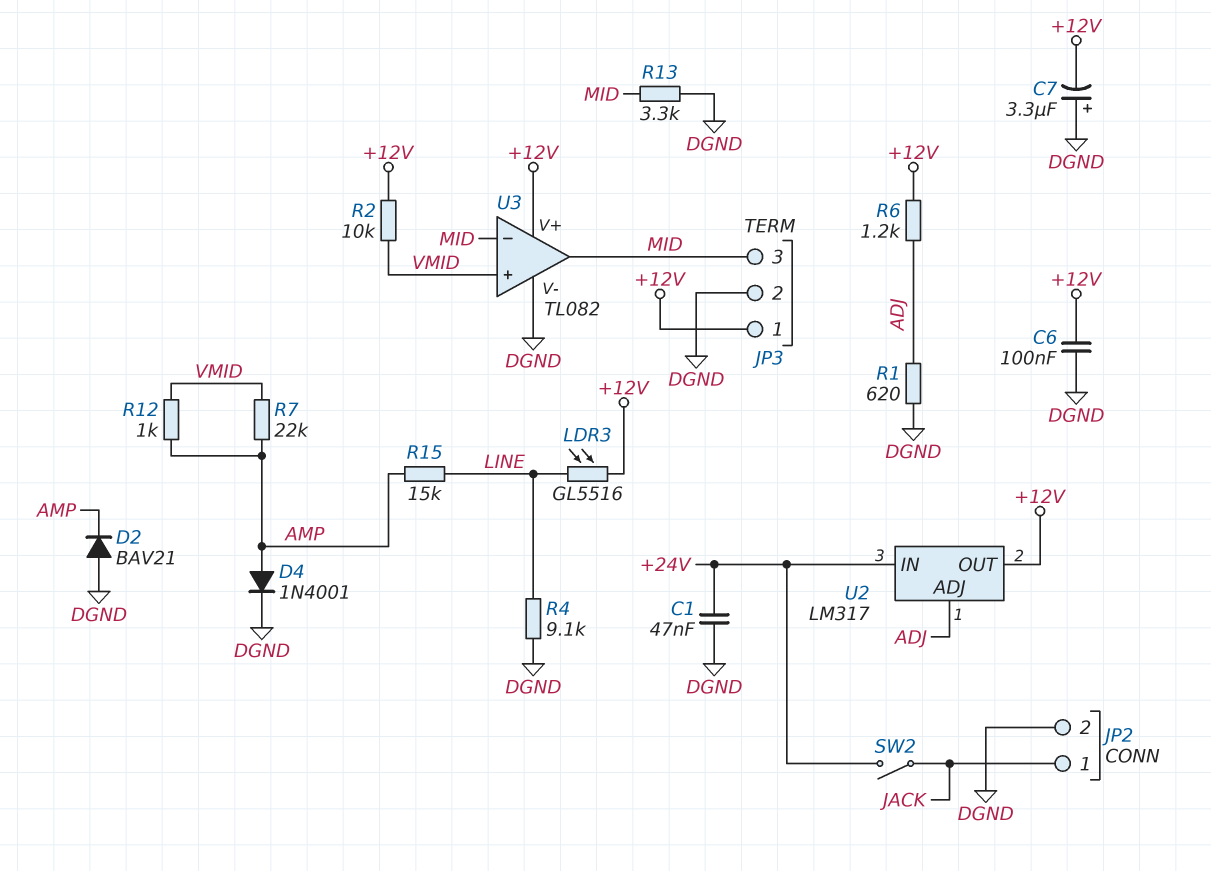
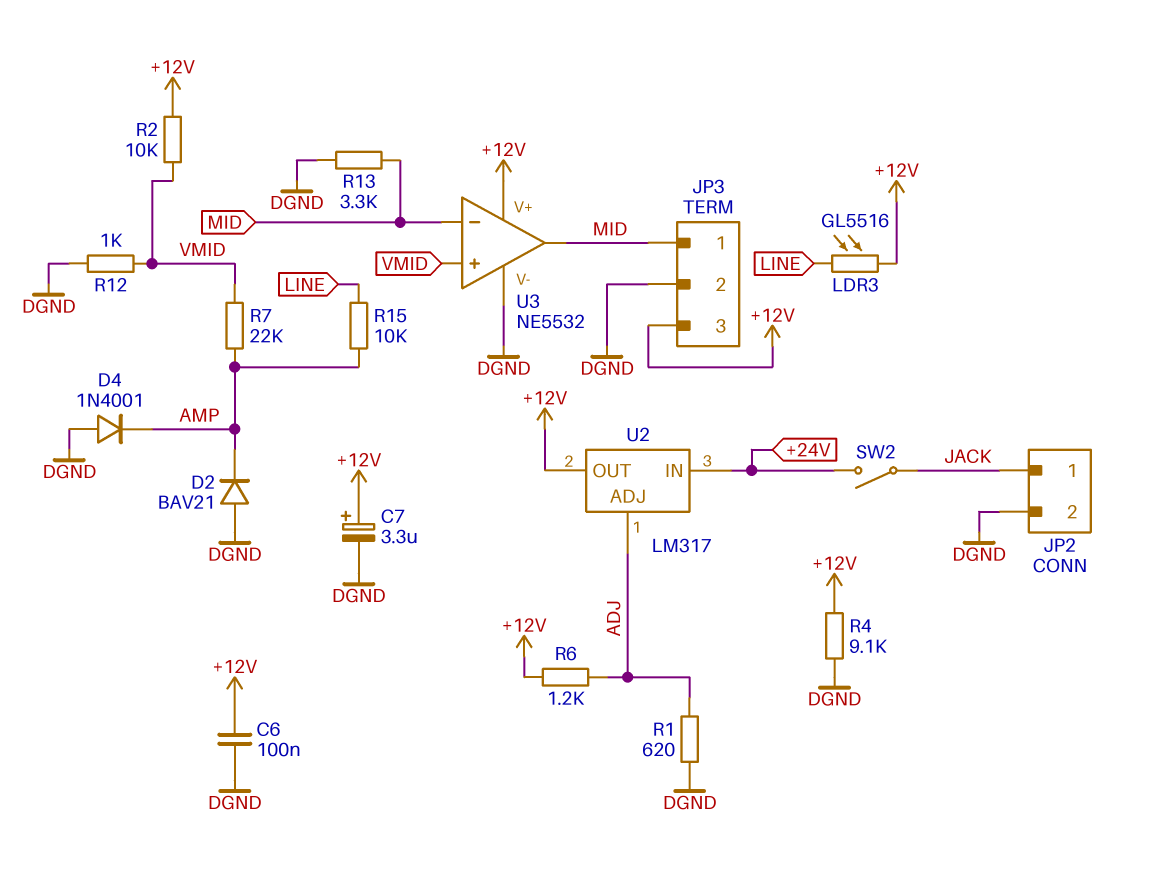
C1: 47nF (+24V, DGND) -> none
C7: 3.3uF (plus DGND, minus +12V) -> 3.3uF (plus +12V, minus DGND)
D4: diode 1N4001 (A AMP, K DGND) -> diode 1N4001 (A DGND, K AMP)
JP3 pin 1: +12V -> MID
JP3 pin 3: MID -> +12V
R4: 9.1k (DGND, LINE) -> 9.1k (+12V, DGND)
R12: 1k (AMP, VMID) -> 1k (DGND, VMID)
R15: 15k (AMP, LINE) -> 10k (AMP, LINE)
U3: TL082 -> NE5532

